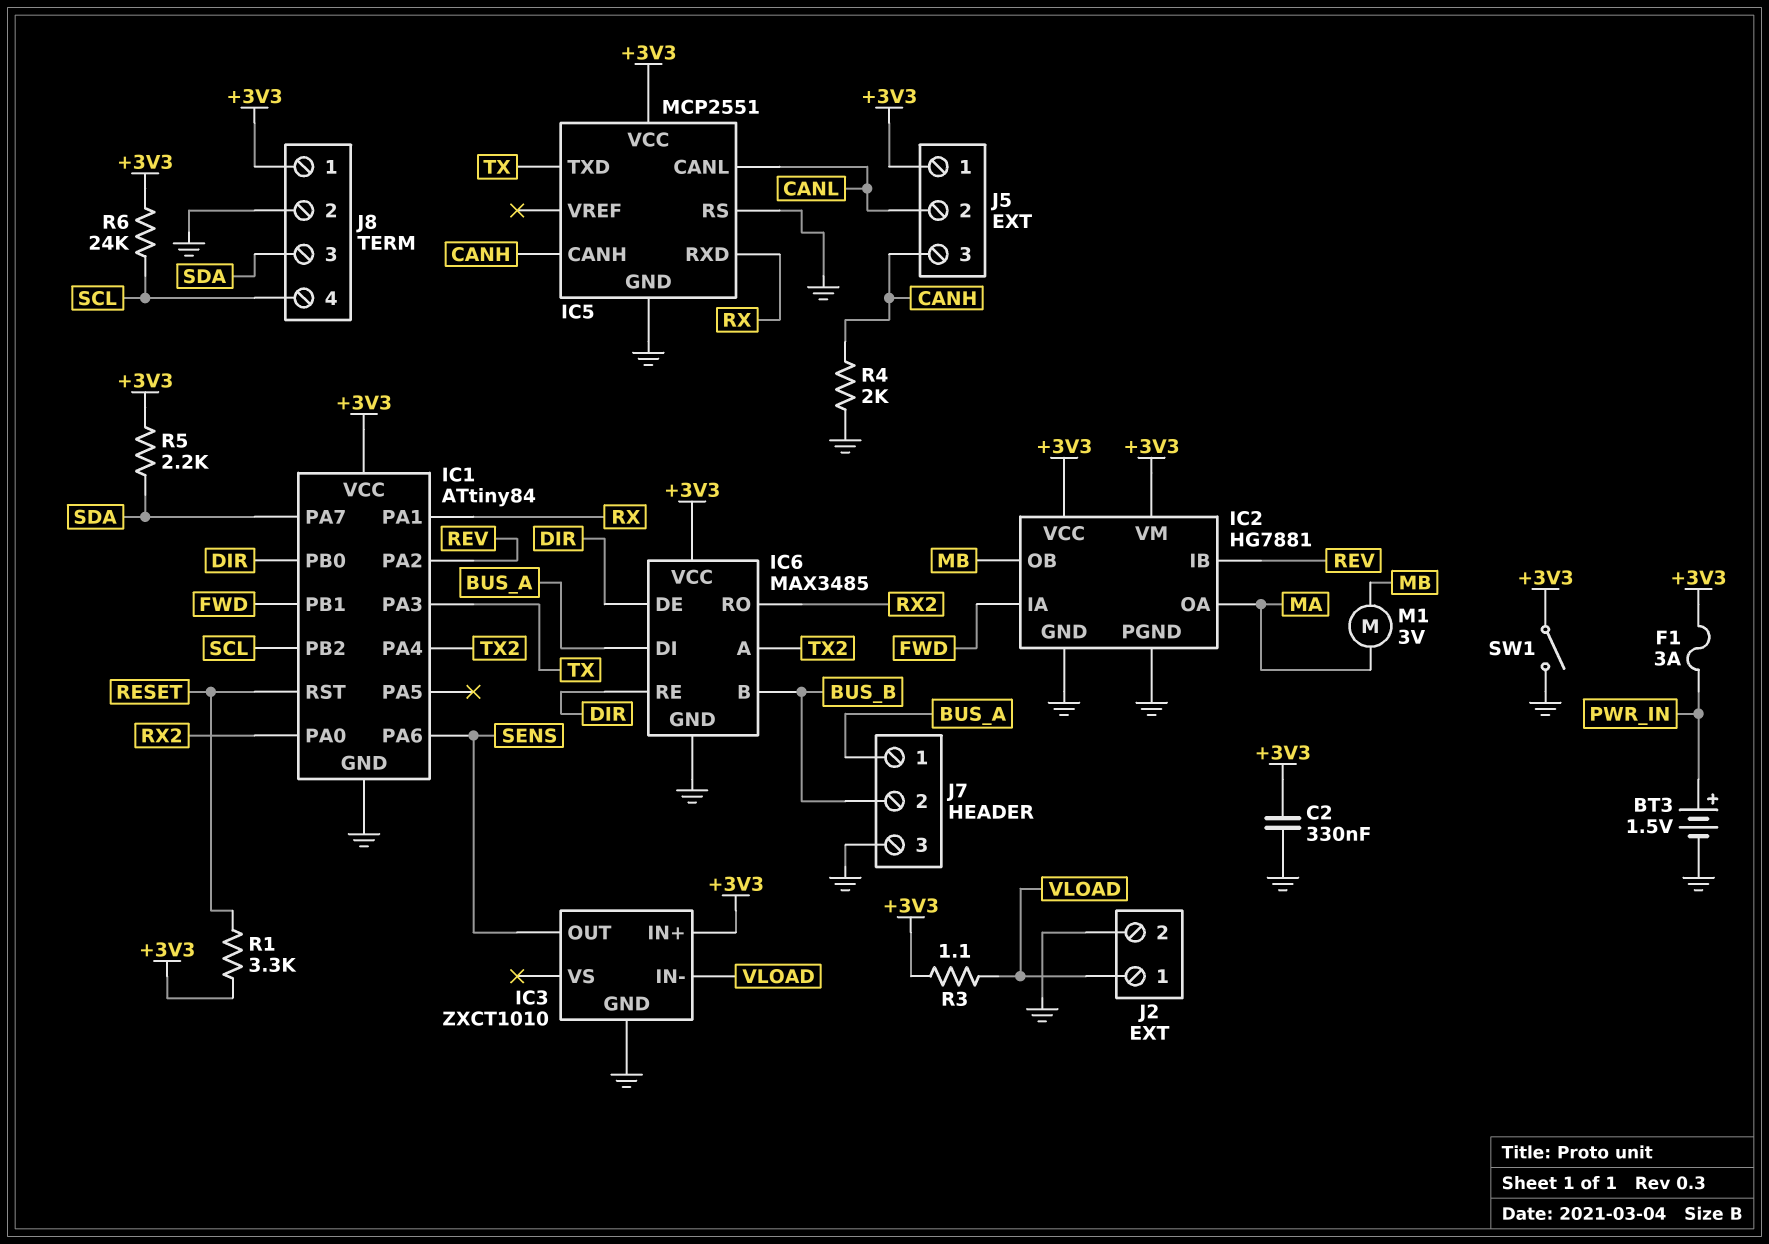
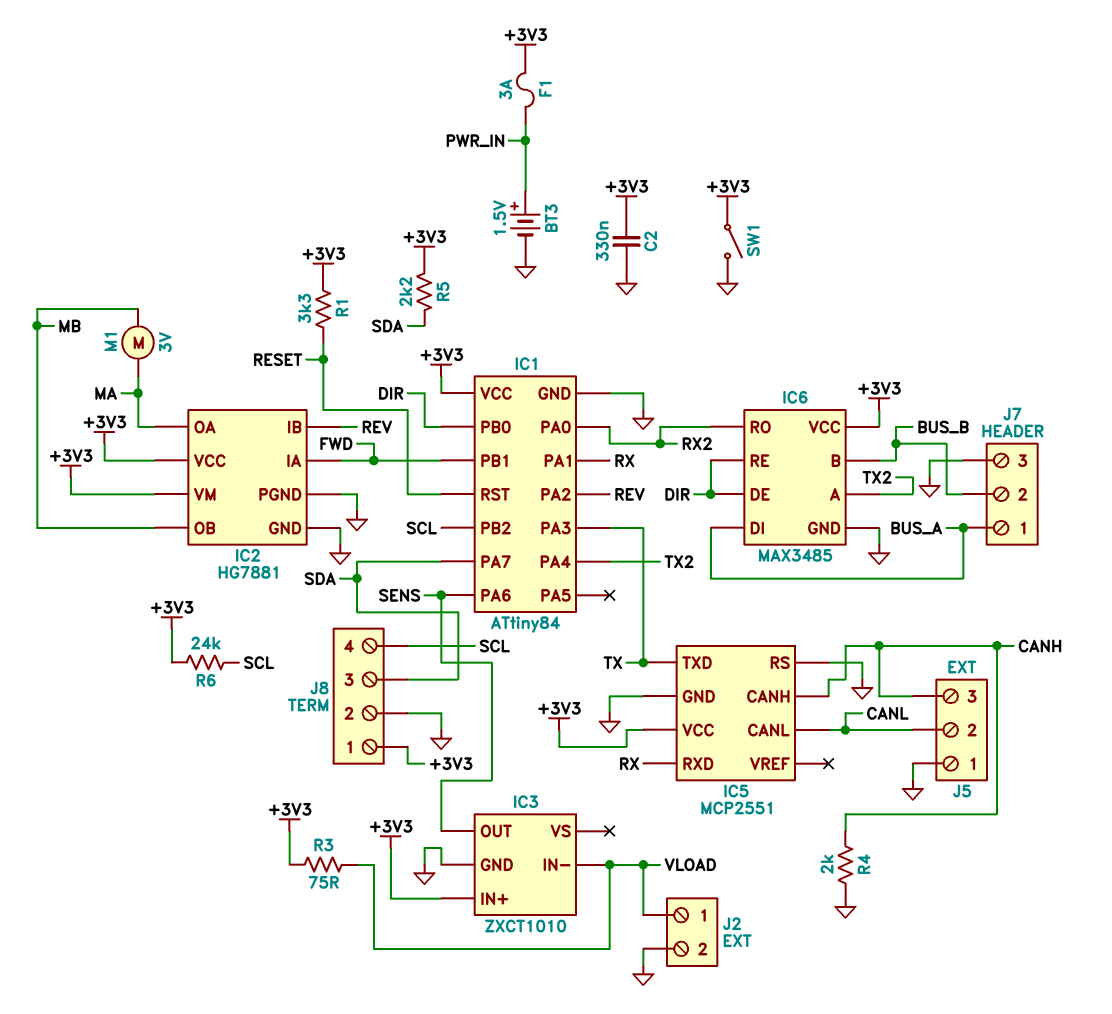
J5 pin 1: +3V3 -> GND
R3: 1.1 (+3V3, VLOAD) -> 75 (+3V3, VLOAD)

